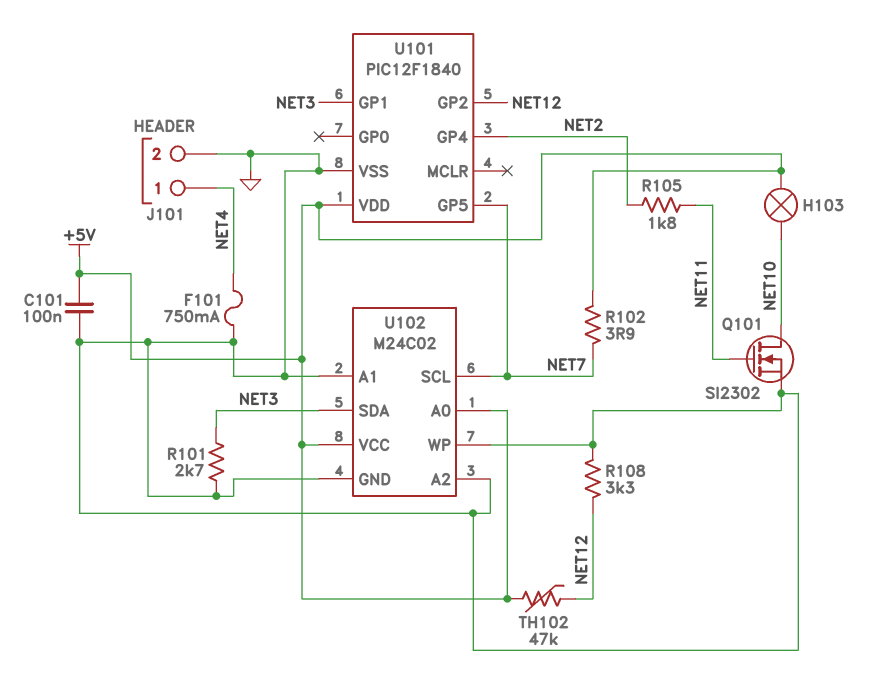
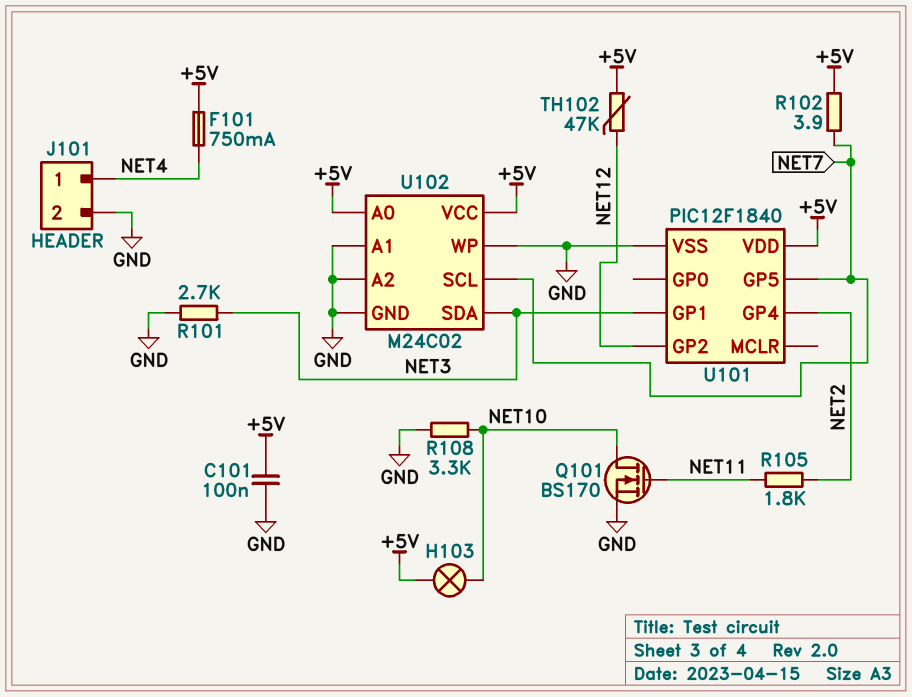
F101: 750mA (GND, NET4) -> 750mA (+5V, NET4)
Q101: NMOS SI2302 (G NET11, D NET10, S GND) -> NMOS BS170 (G NET11, D NET10, S GND)
R108: 3.3k (GND, NET12) -> 3.3k (GND, NET10)

